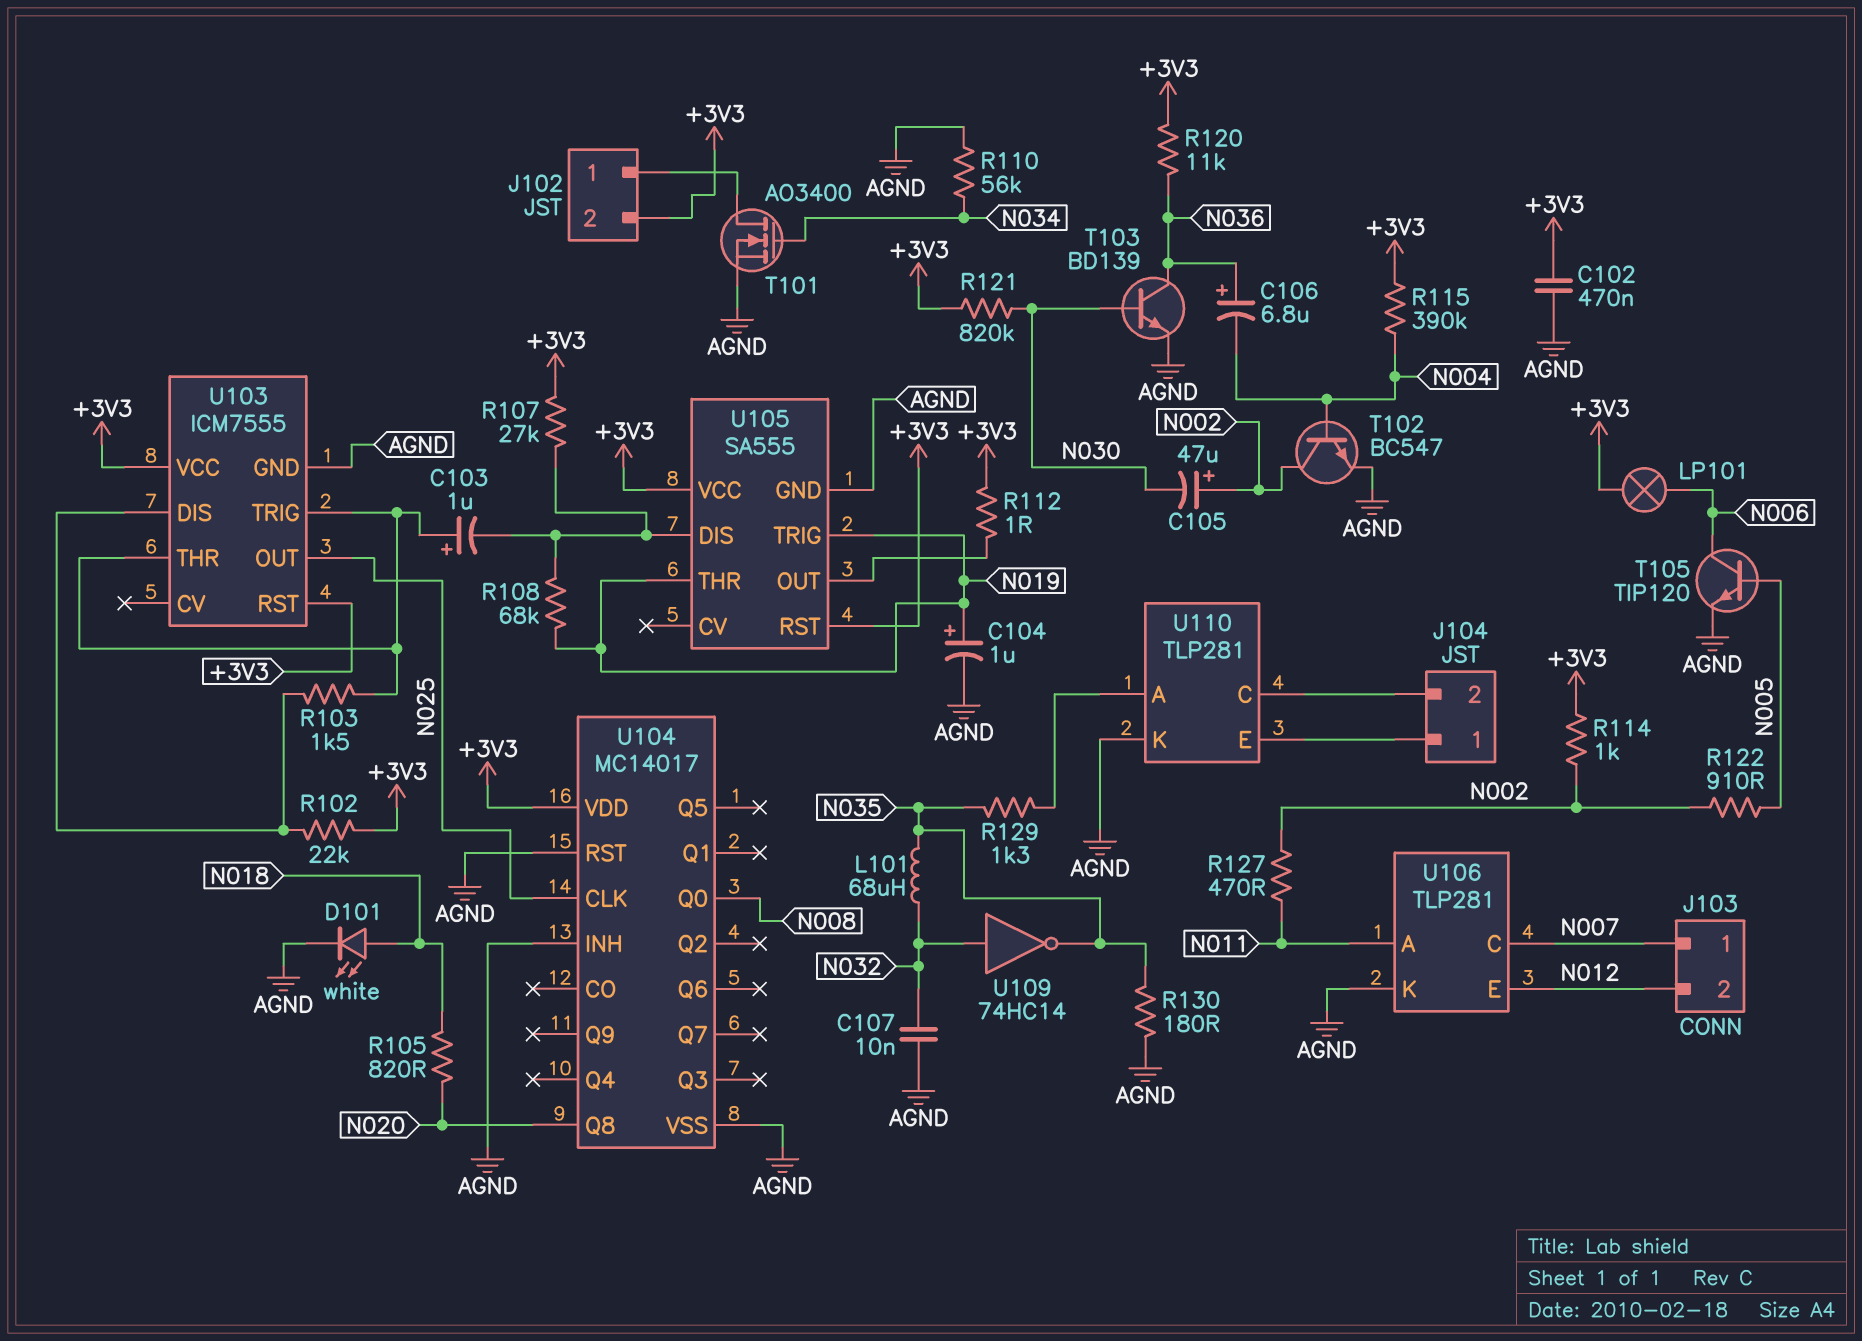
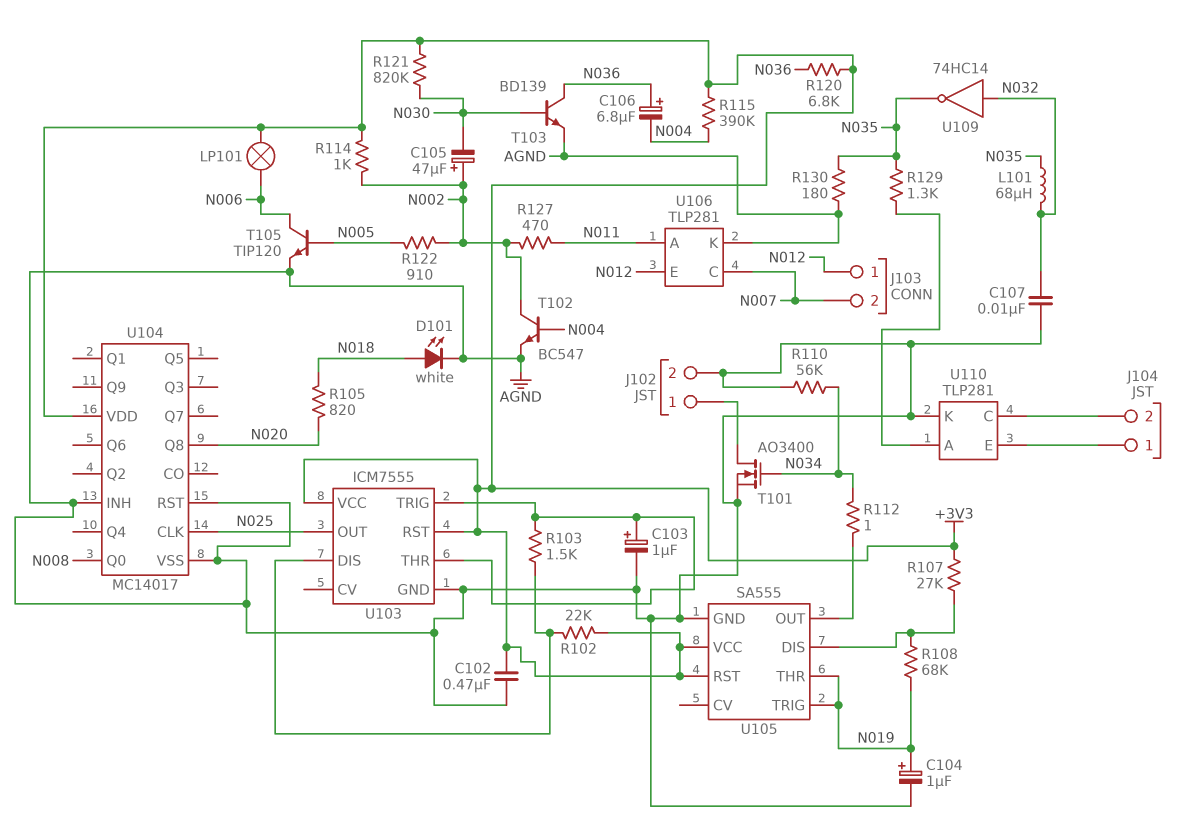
C103: 1uF (plus U103/THR, minus U105/DIS) -> 1uF (plus U103/THR, minus AGND)
J102 pin 2: +3V3 -> AGND
J103 pin 1: N007 -> N012
J103 pin 2: N012 -> N007
R112: 1 (+3V3, U105/OUT) -> 1 (N034, U105/OUT)
R120: 11k (+3V3, N036) -> 6.8k (+3V3, N036)

